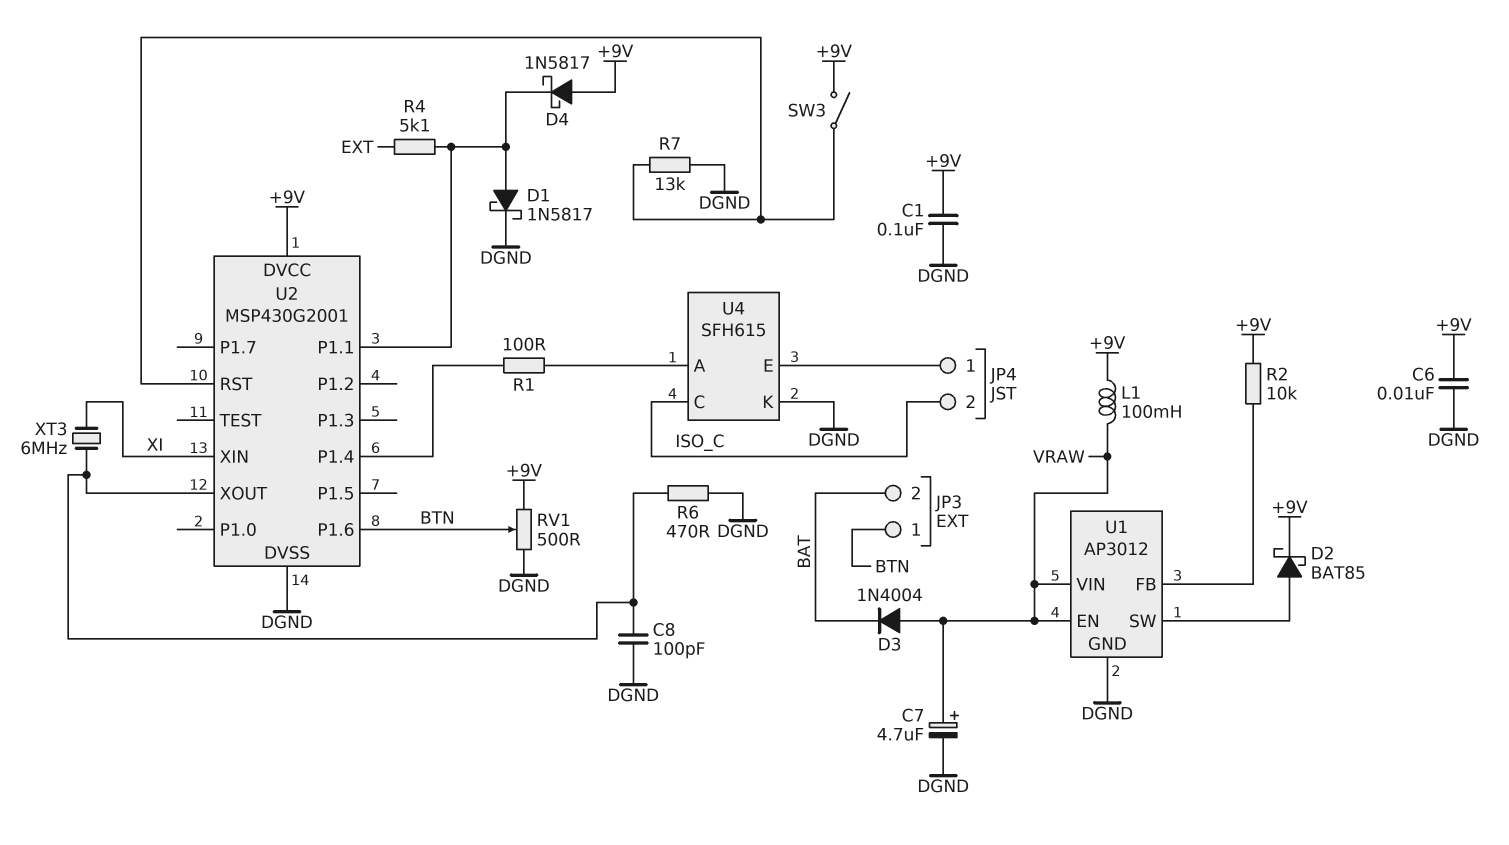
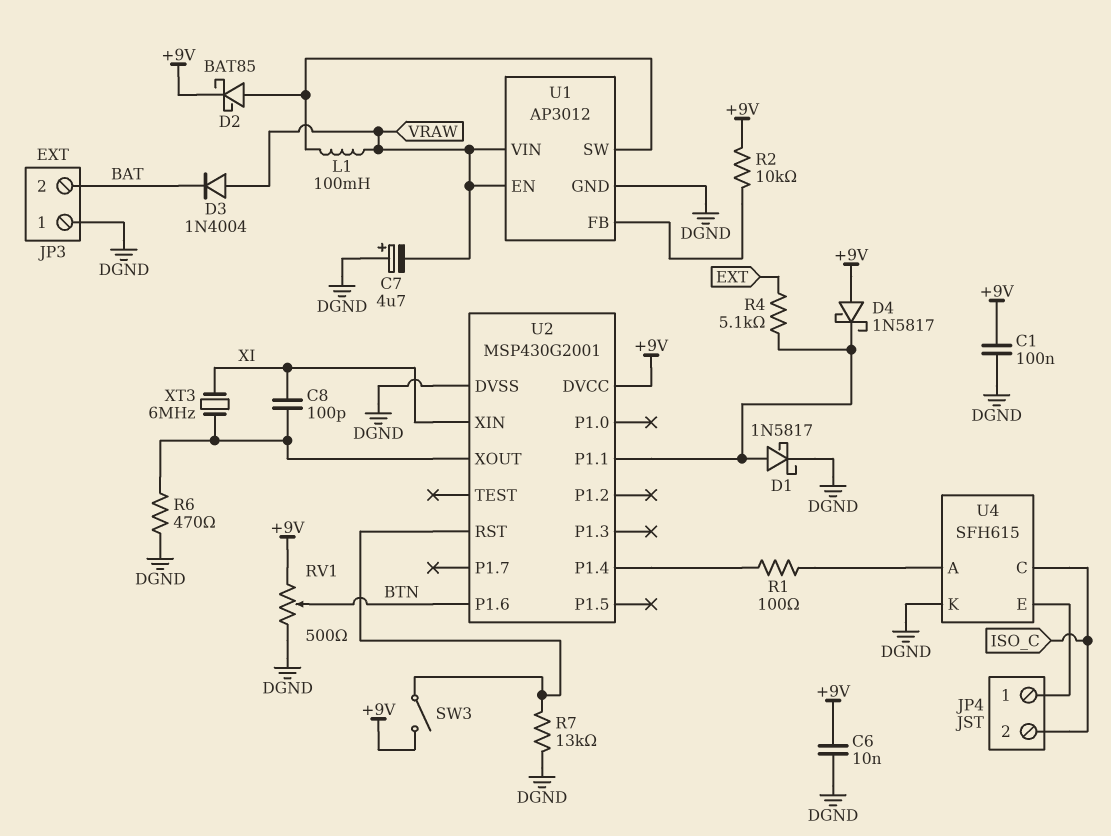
C7: 4.7uF (plus VRAW, minus DGND) -> 4.7uF (plus DGND, minus VRAW)
C8: 100pF (DGND, U2/XOUT) -> 100pF (U2/XOUT, XI)
JP3 pin 1: BTN -> DGND
L1: 100mH (+9V, VRAW) -> 100mH (U1/SW, VRAW)

